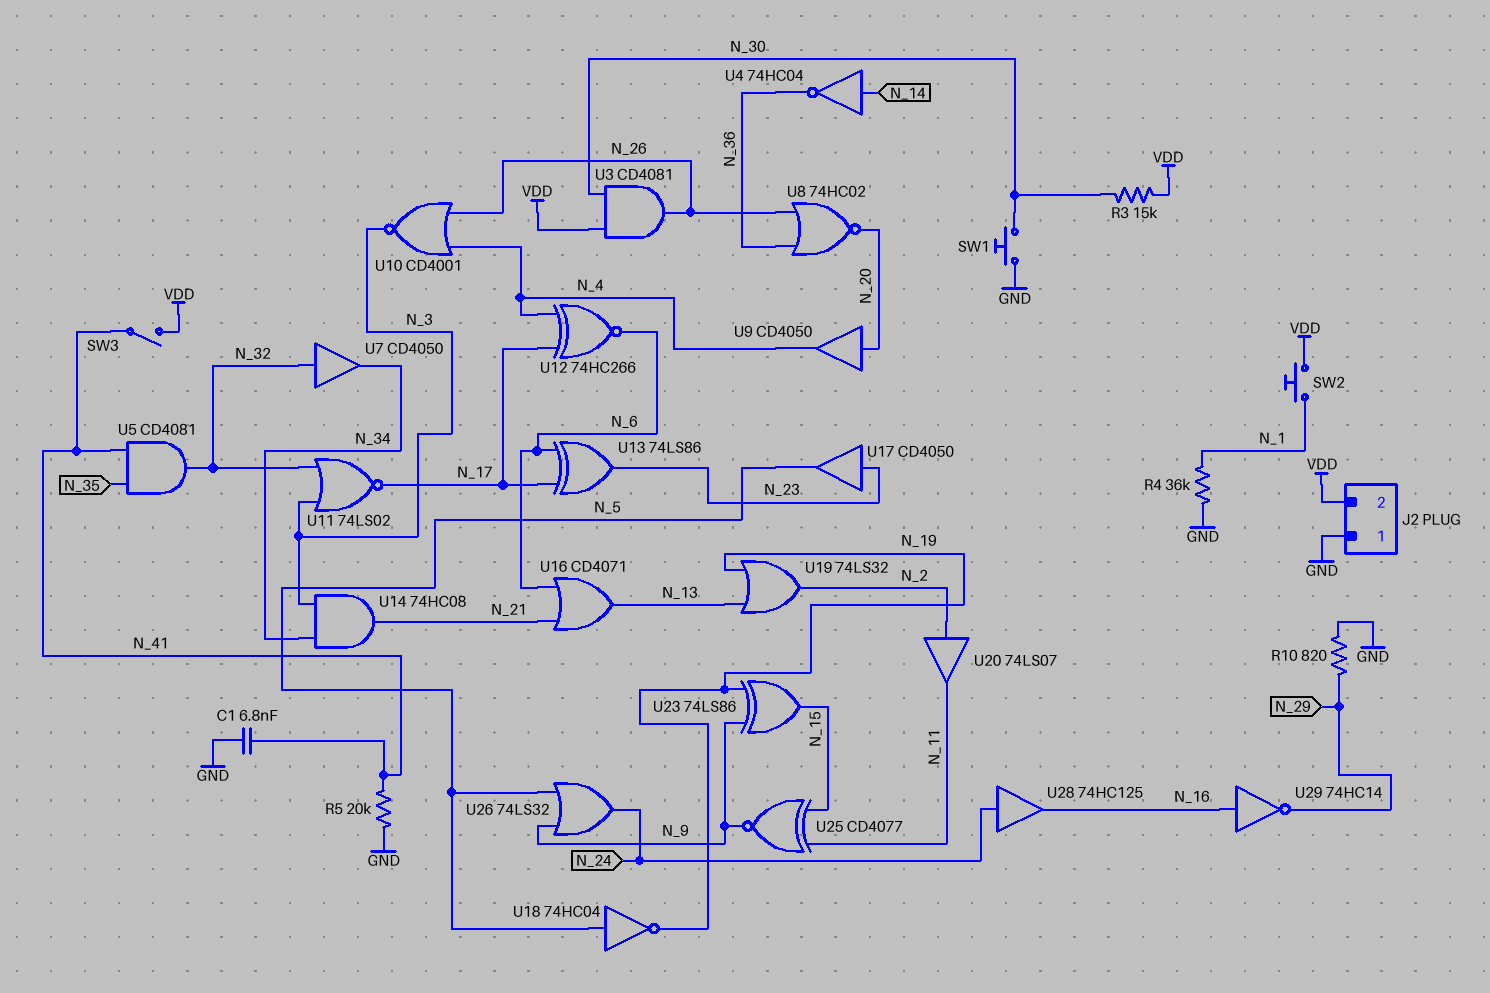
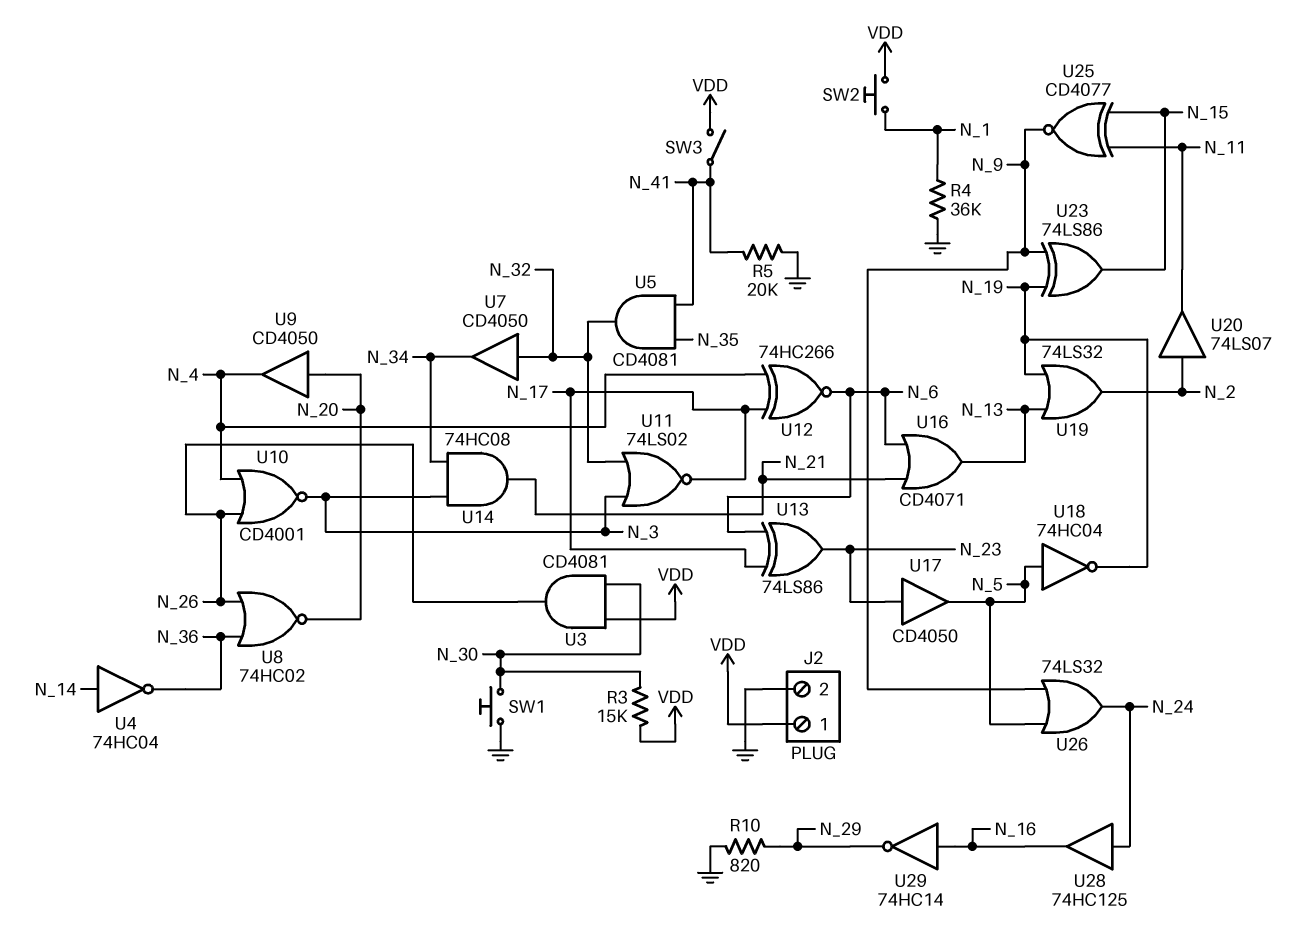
C1: 6.8nF (GND, N_41) -> none
J2 pin 1: GND -> VDD
J2 pin 2: VDD -> GND

